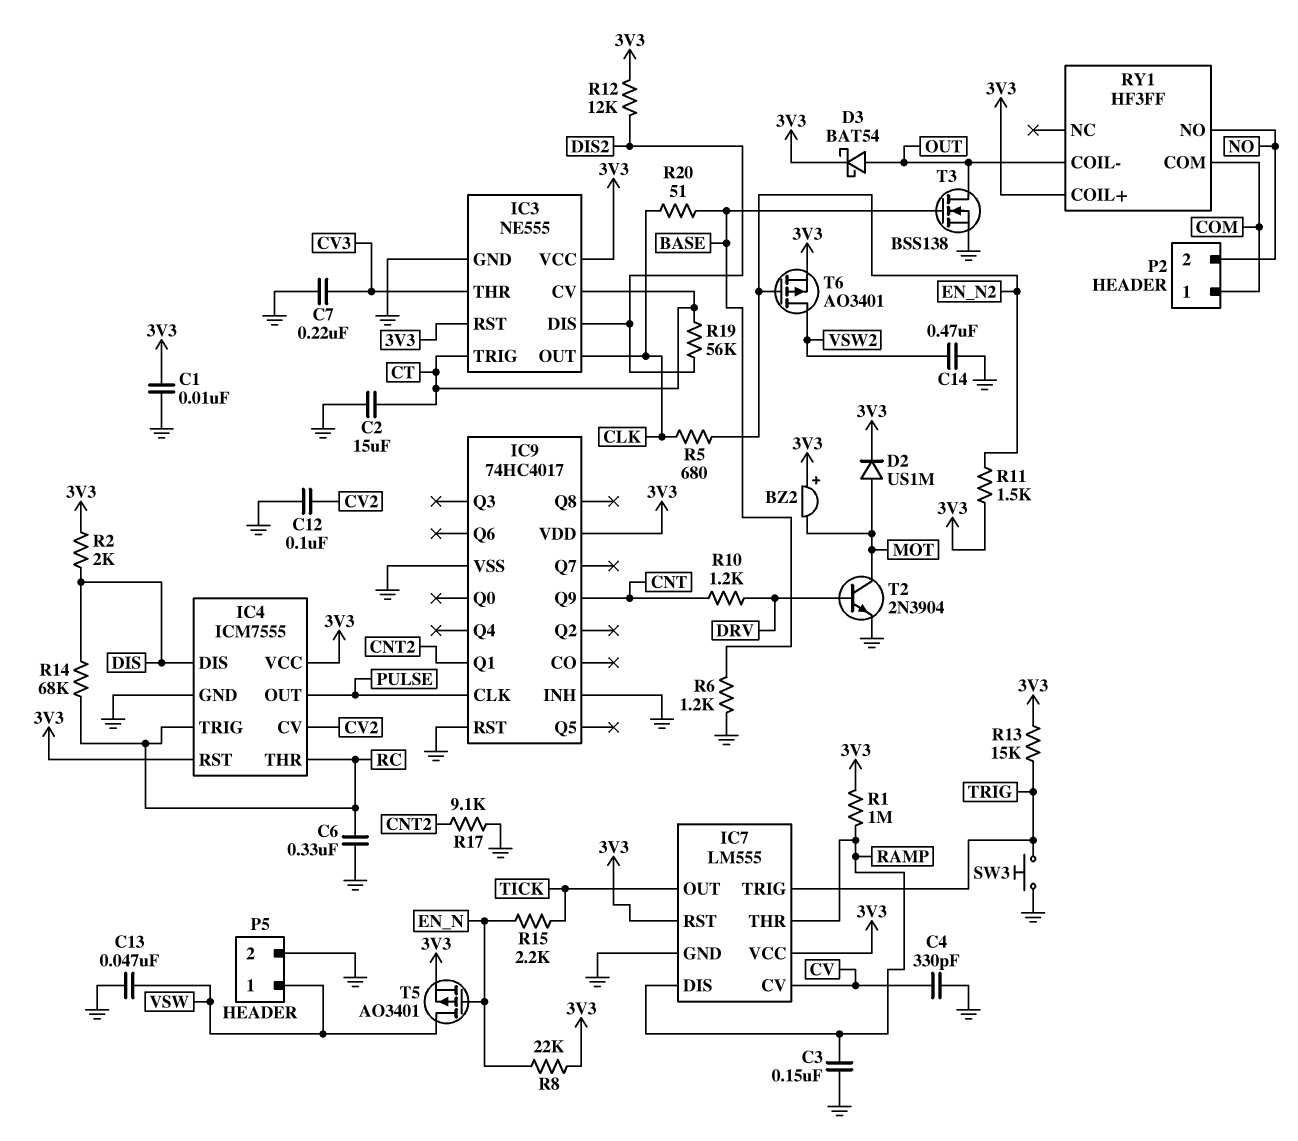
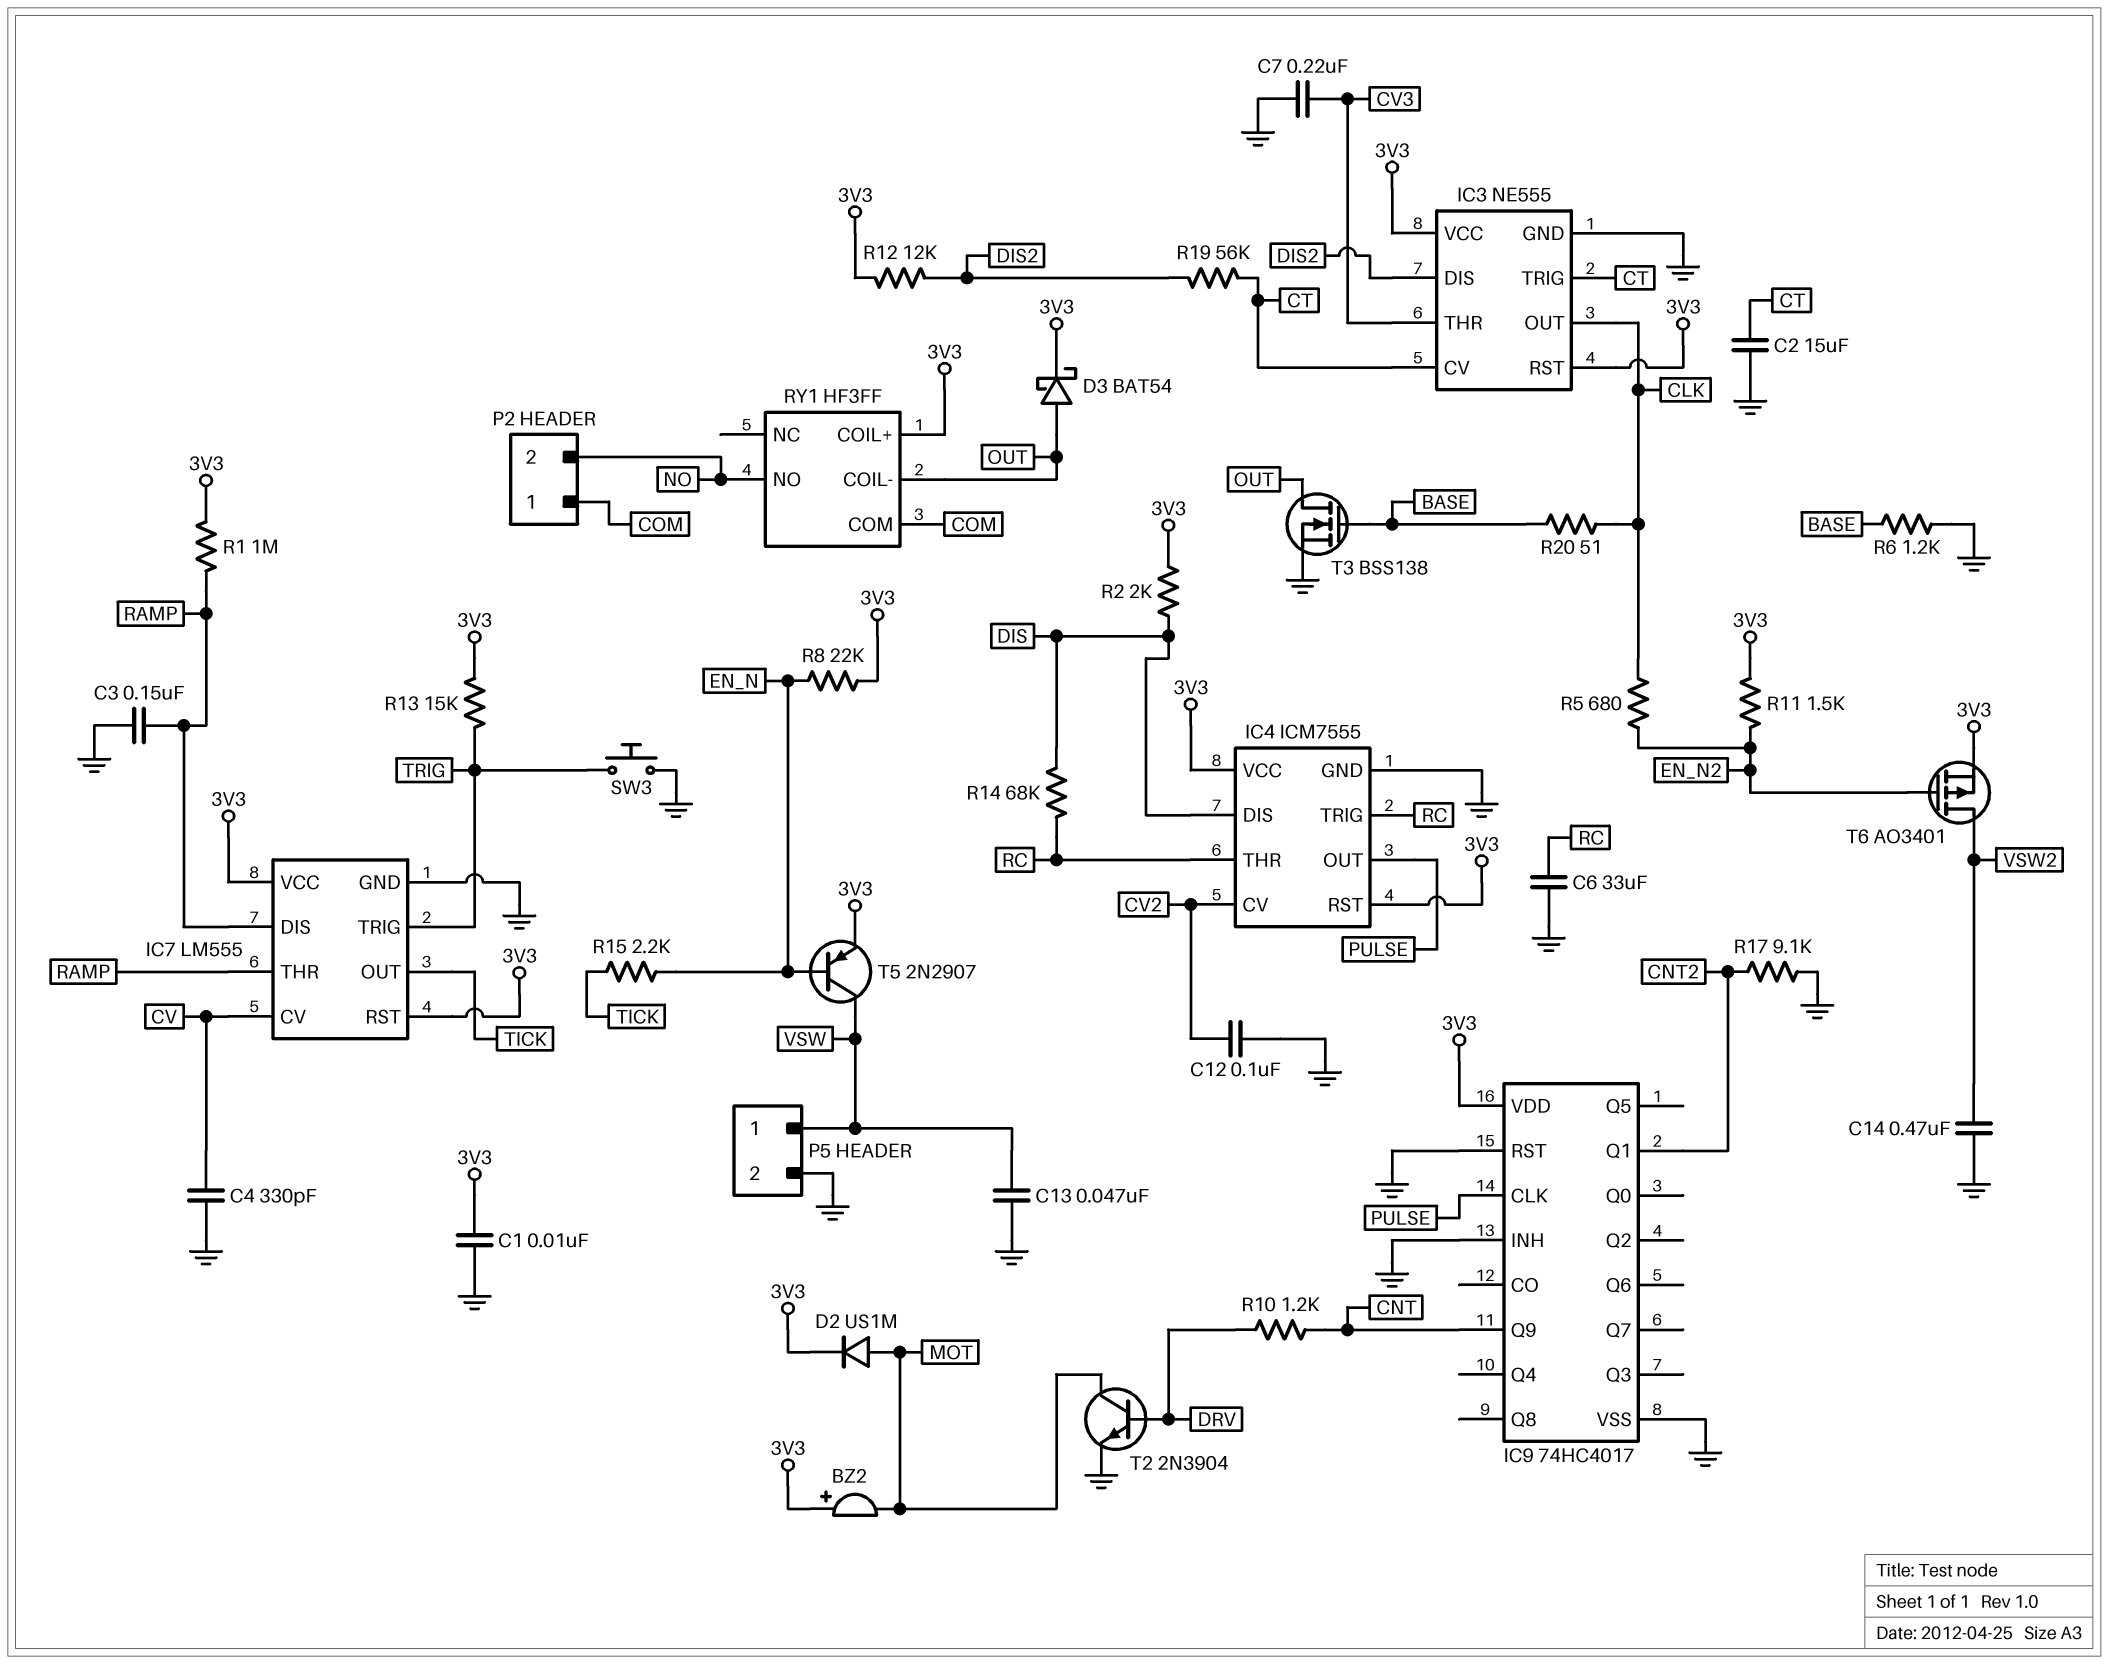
C6: 330nF (GND, RC) -> 33uF (GND, RC)
T5: PMOS AO3401 (G EN_N, D VSW, S 3V3) -> PNP 2N2907 (B EN_N, C VSW, E 3V3)

